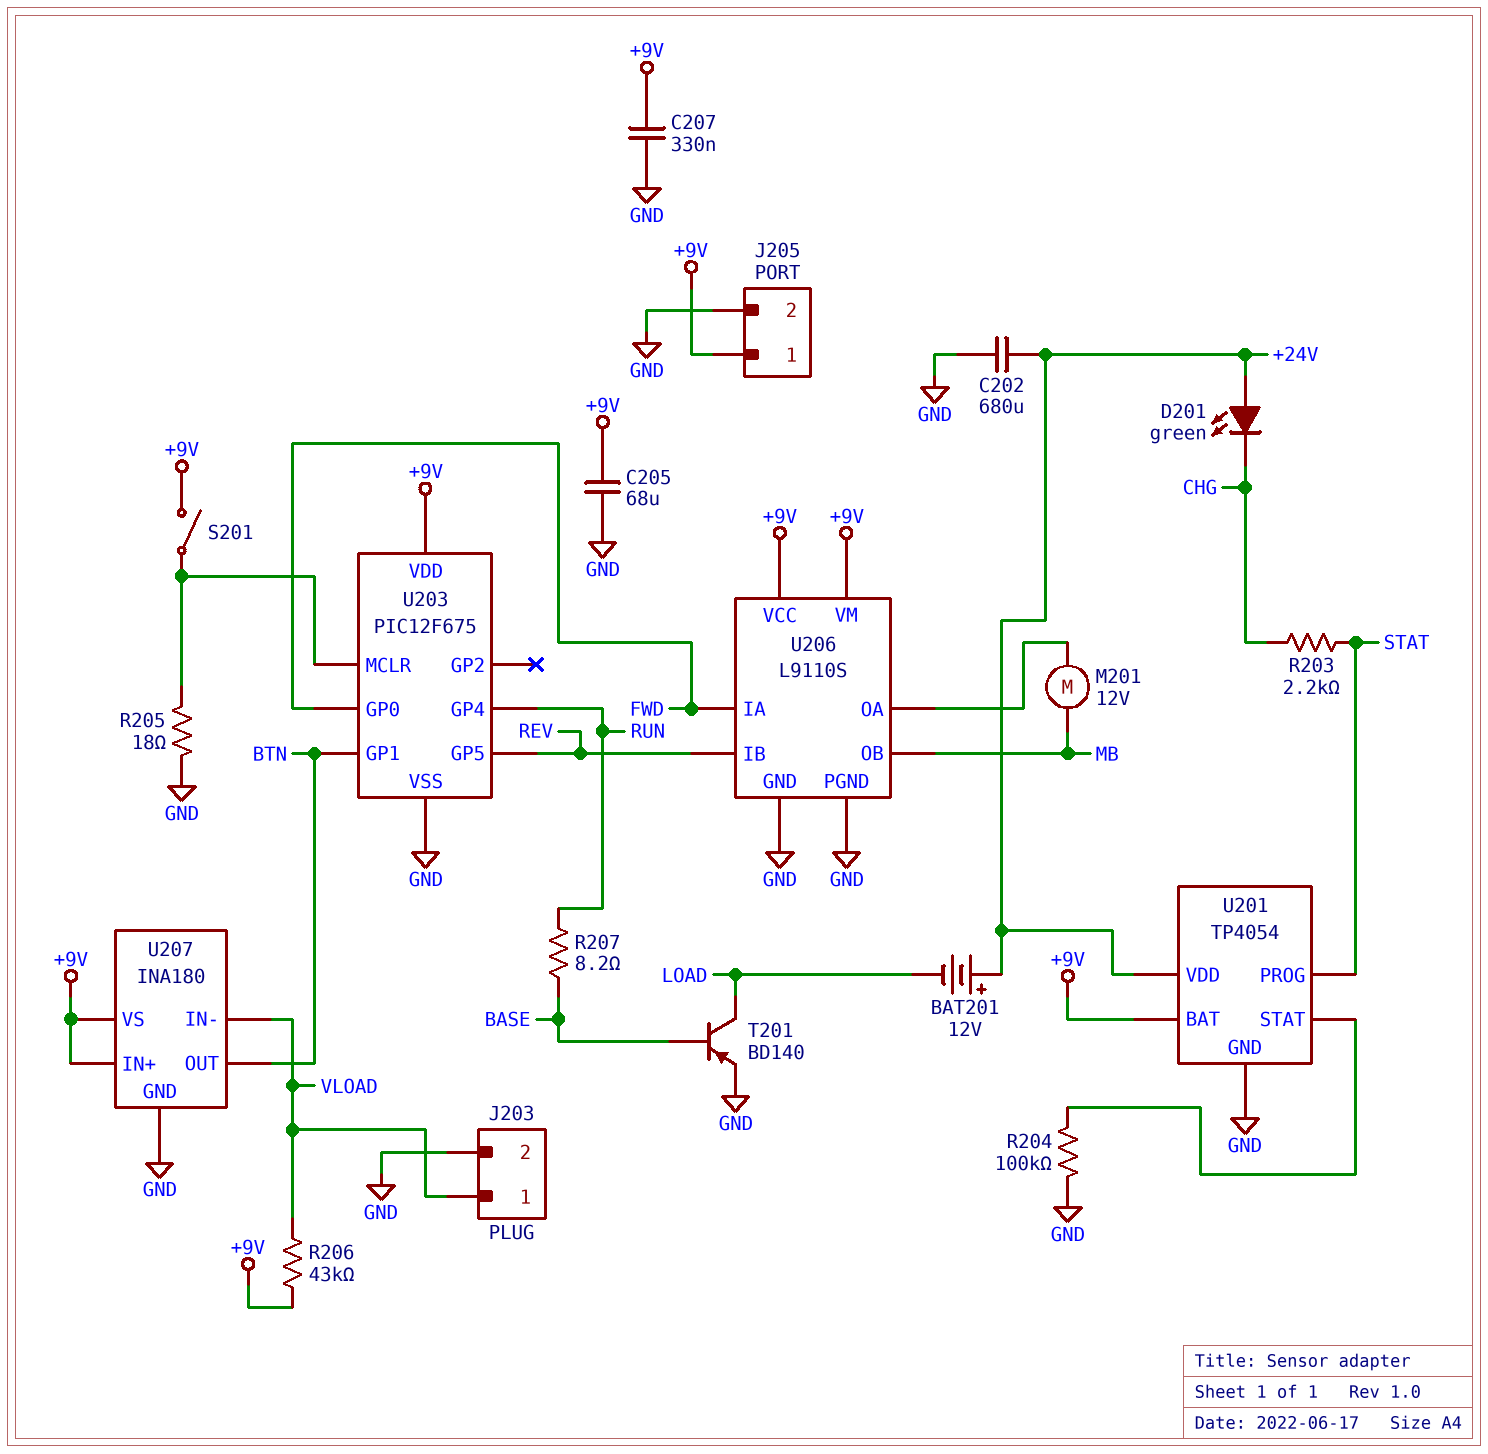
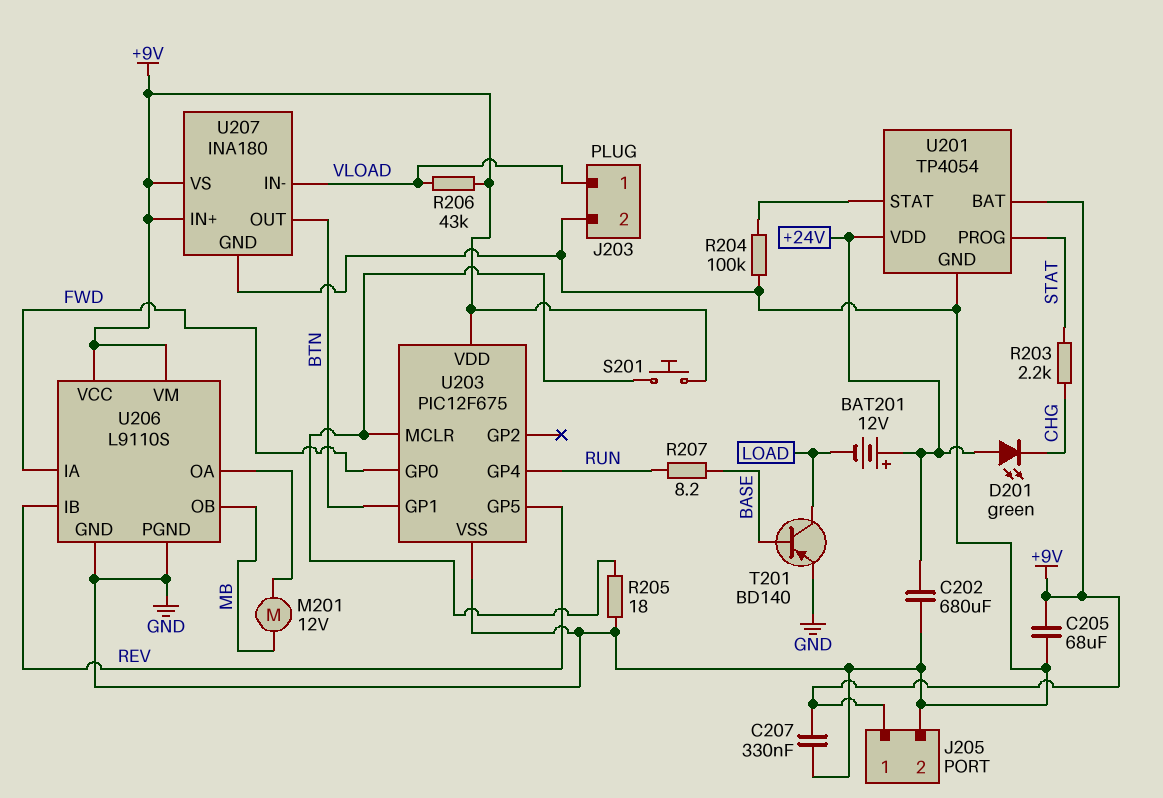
S201: switch (+9V, U203/MCLR) -> button (+9V, U203/MCLR)

